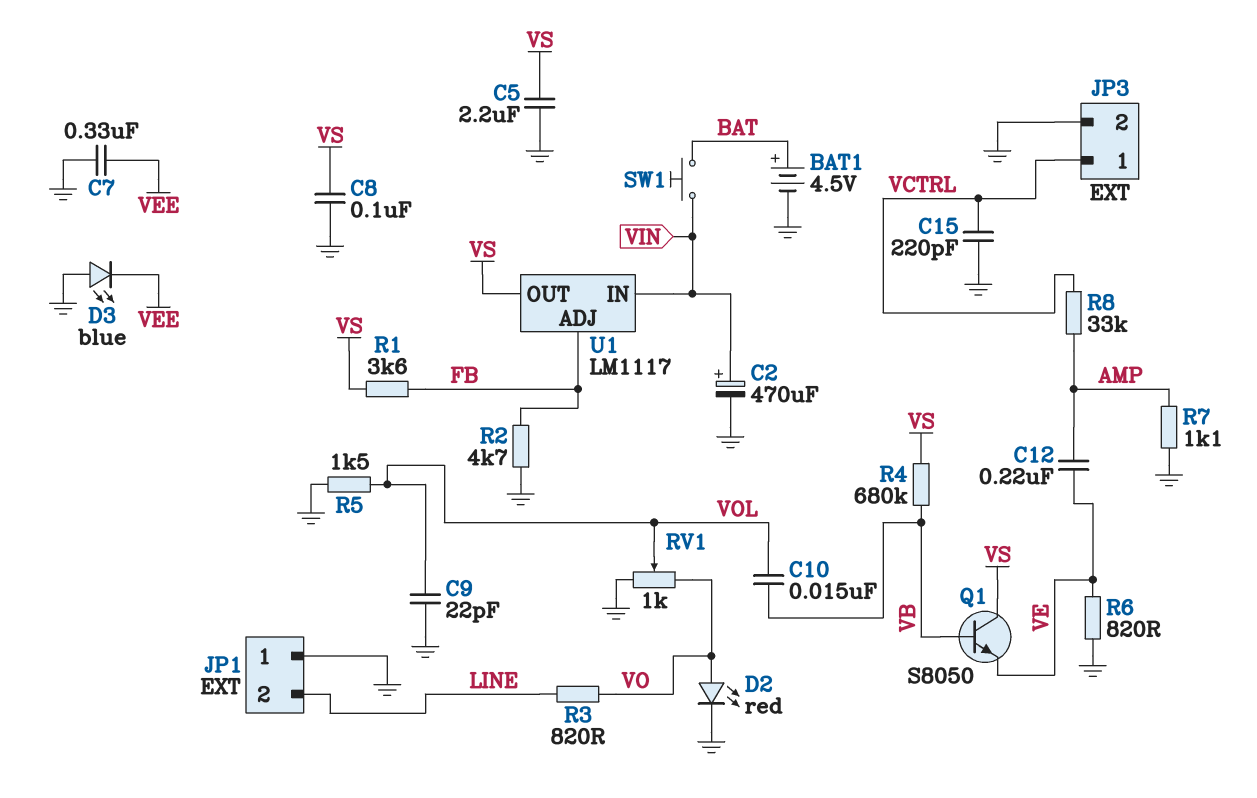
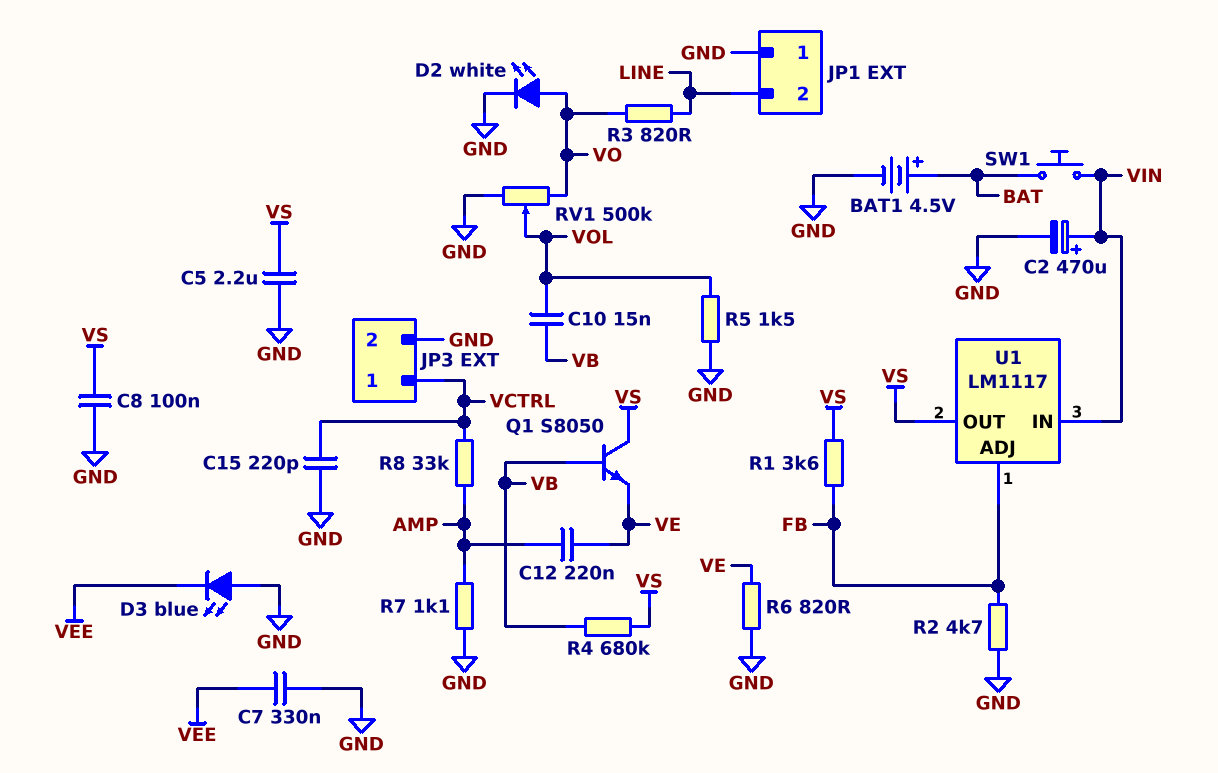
C9: 22pF (GND, VOL) -> none
D2: LED red (A VO, K GND) -> LED white (A VO, K GND)
RV1: 1k (GND, VO, wiper VOL) -> 500k (GND, VO, wiper VOL)

